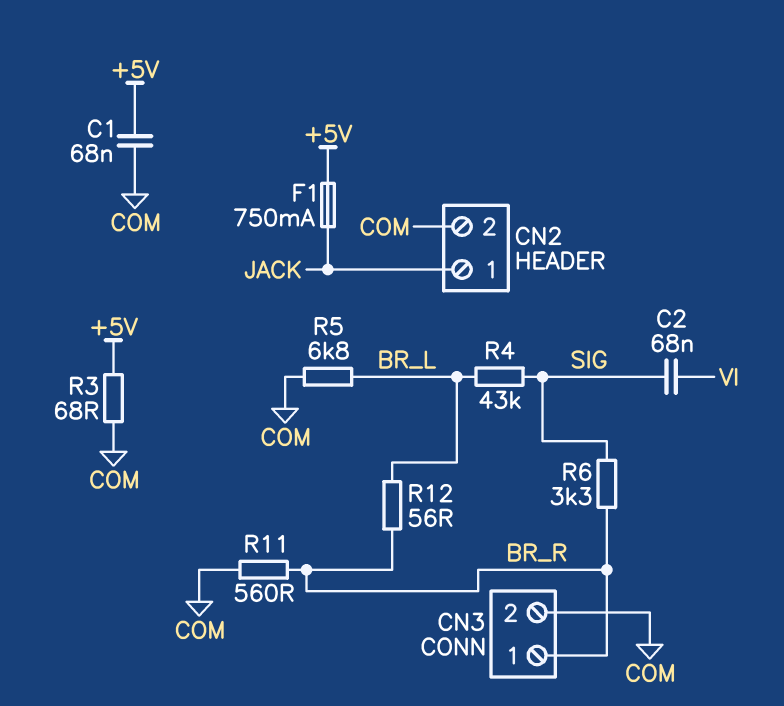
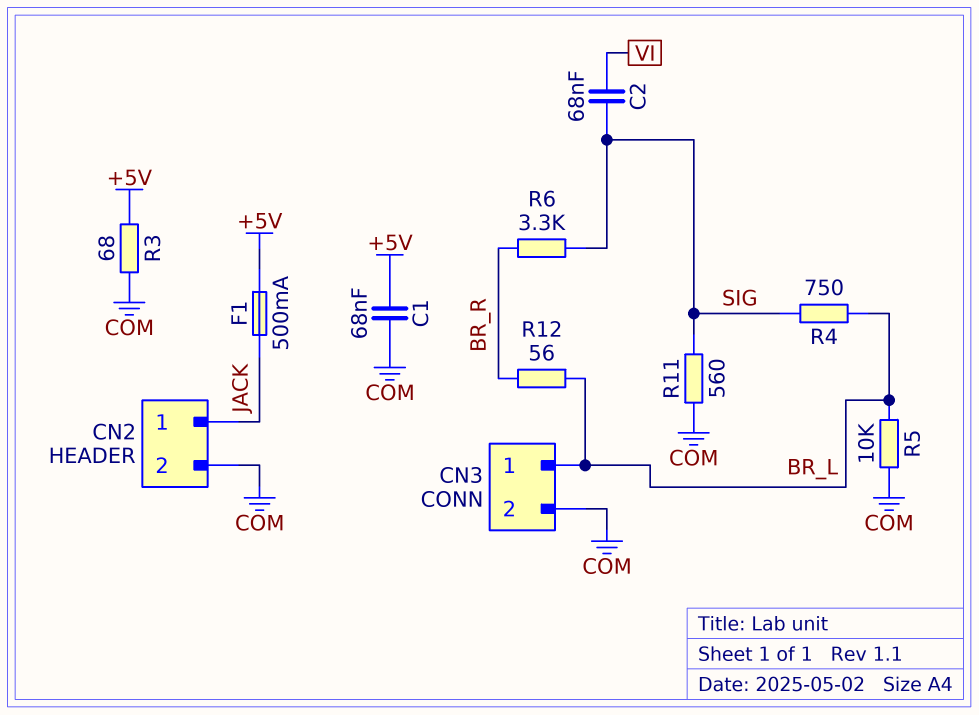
CN3 pin 1: BR_R -> BR_L
F1: 750mA (+5V, JACK) -> 500mA (+5V, JACK)
R4: 43k (BR_L, SIG) -> 750 (BR_L, SIG)
R5: 6.8k (BR_L, COM) -> 10k (BR_L, COM)
R11: 560 (BR_R, COM) -> 560 (COM, SIG)

